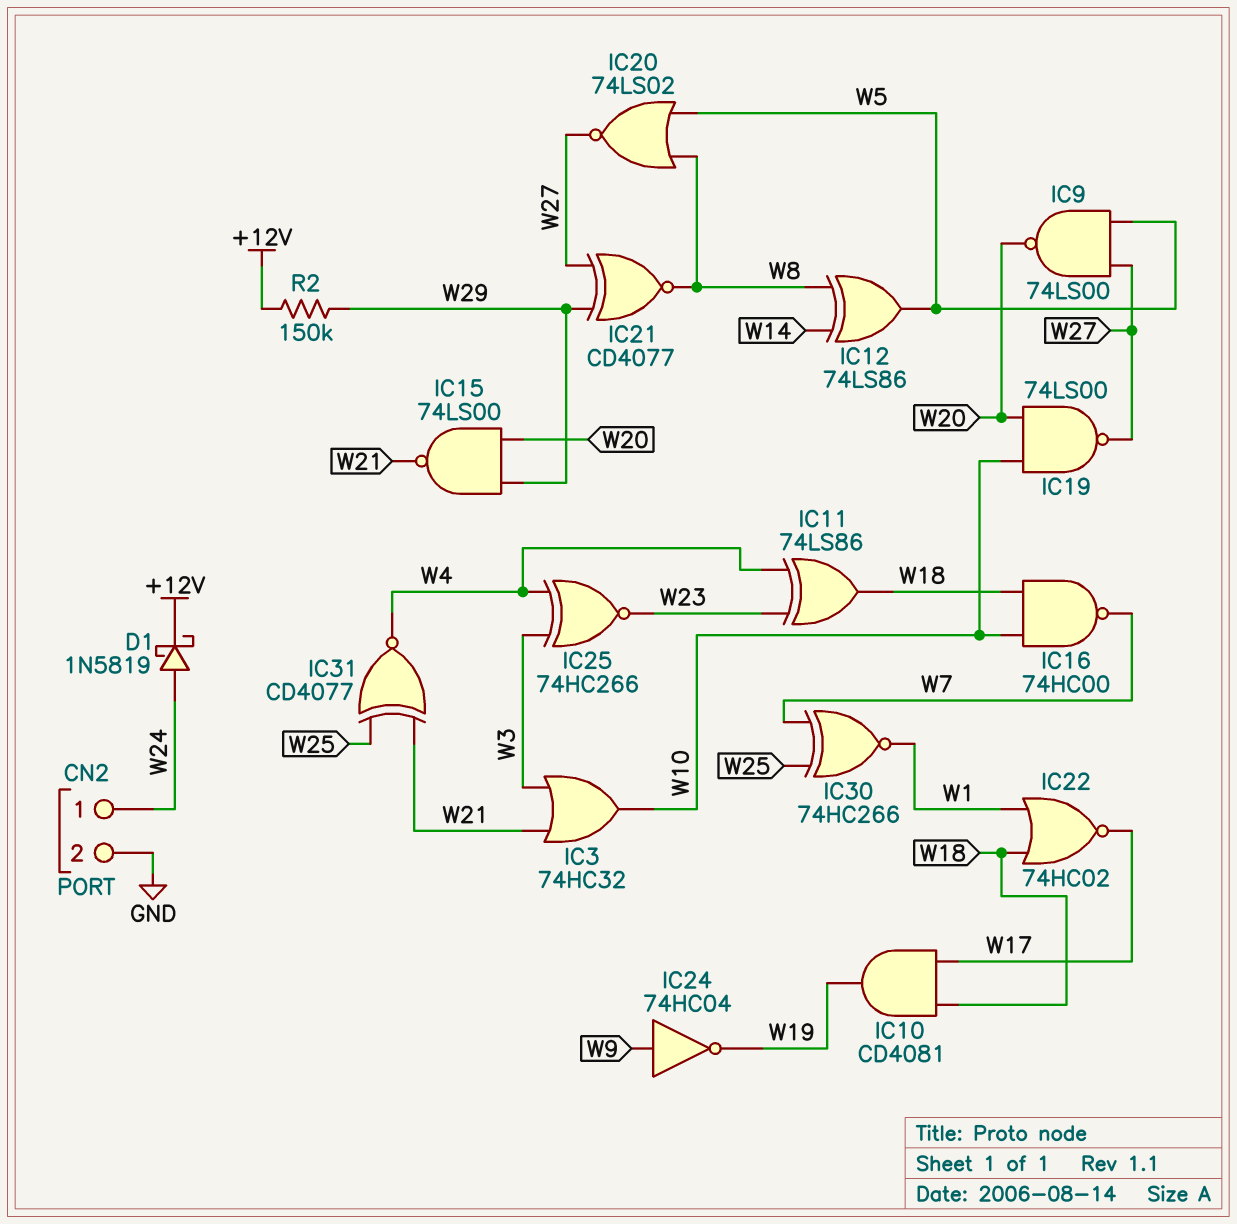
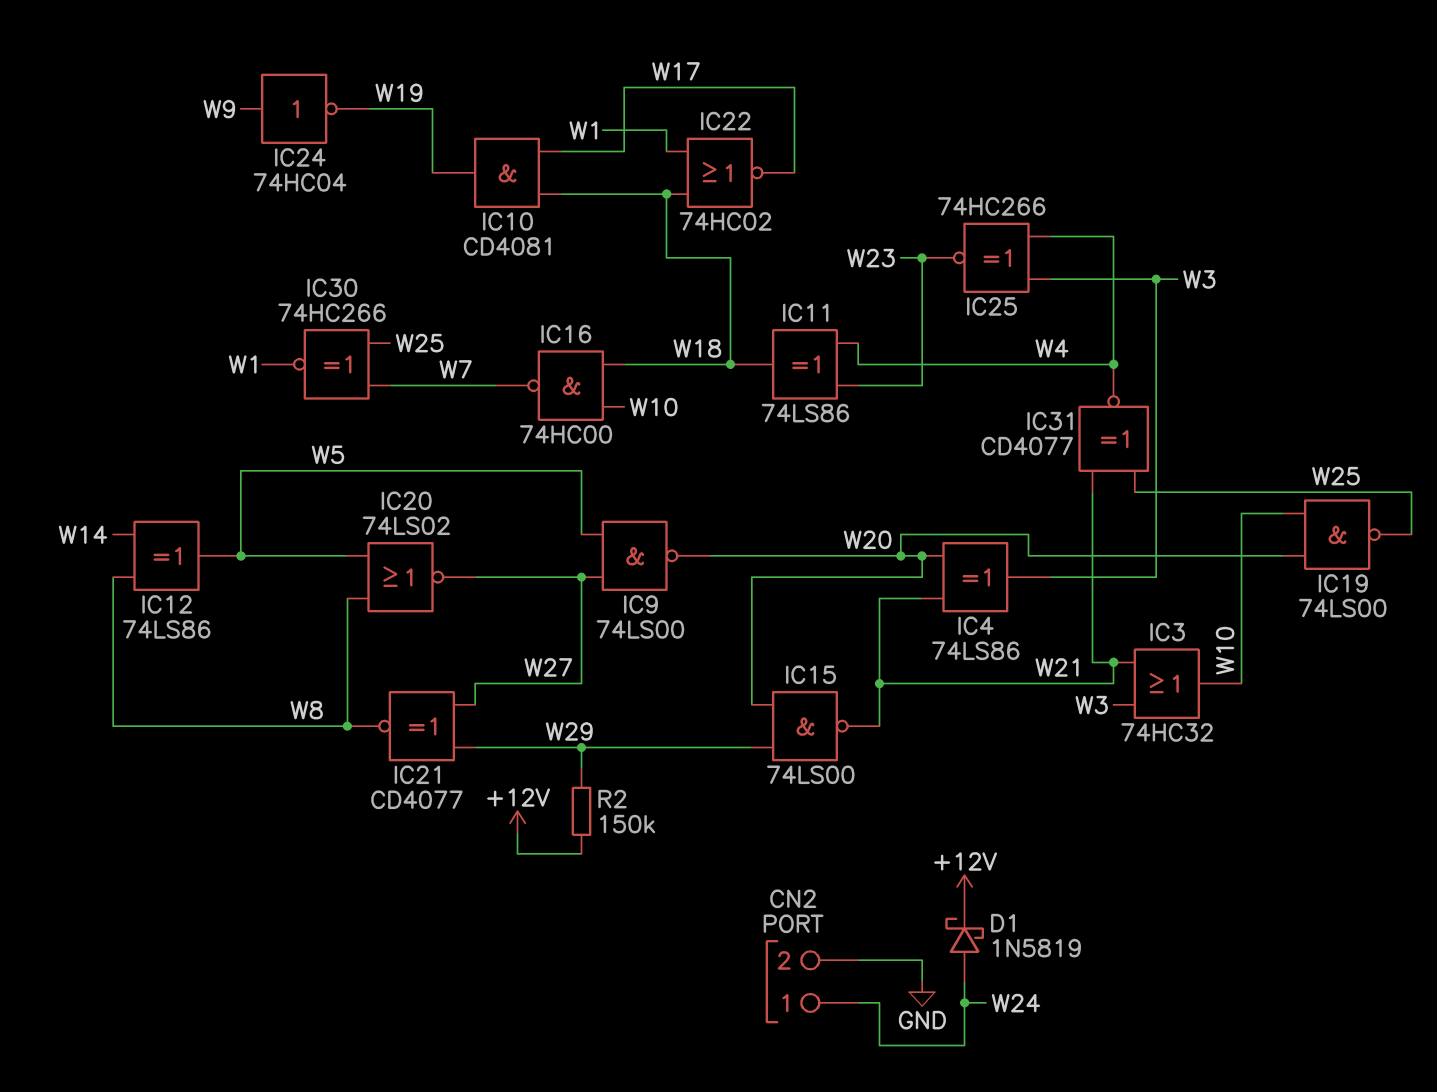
IC4: none -> XOR 74LS86 (in W20, in W21, out W3)
IC19: NAND 74LS00 (in W10, in W20, out W27) -> NAND 74LS00 (in W10, in W20, out W25)

